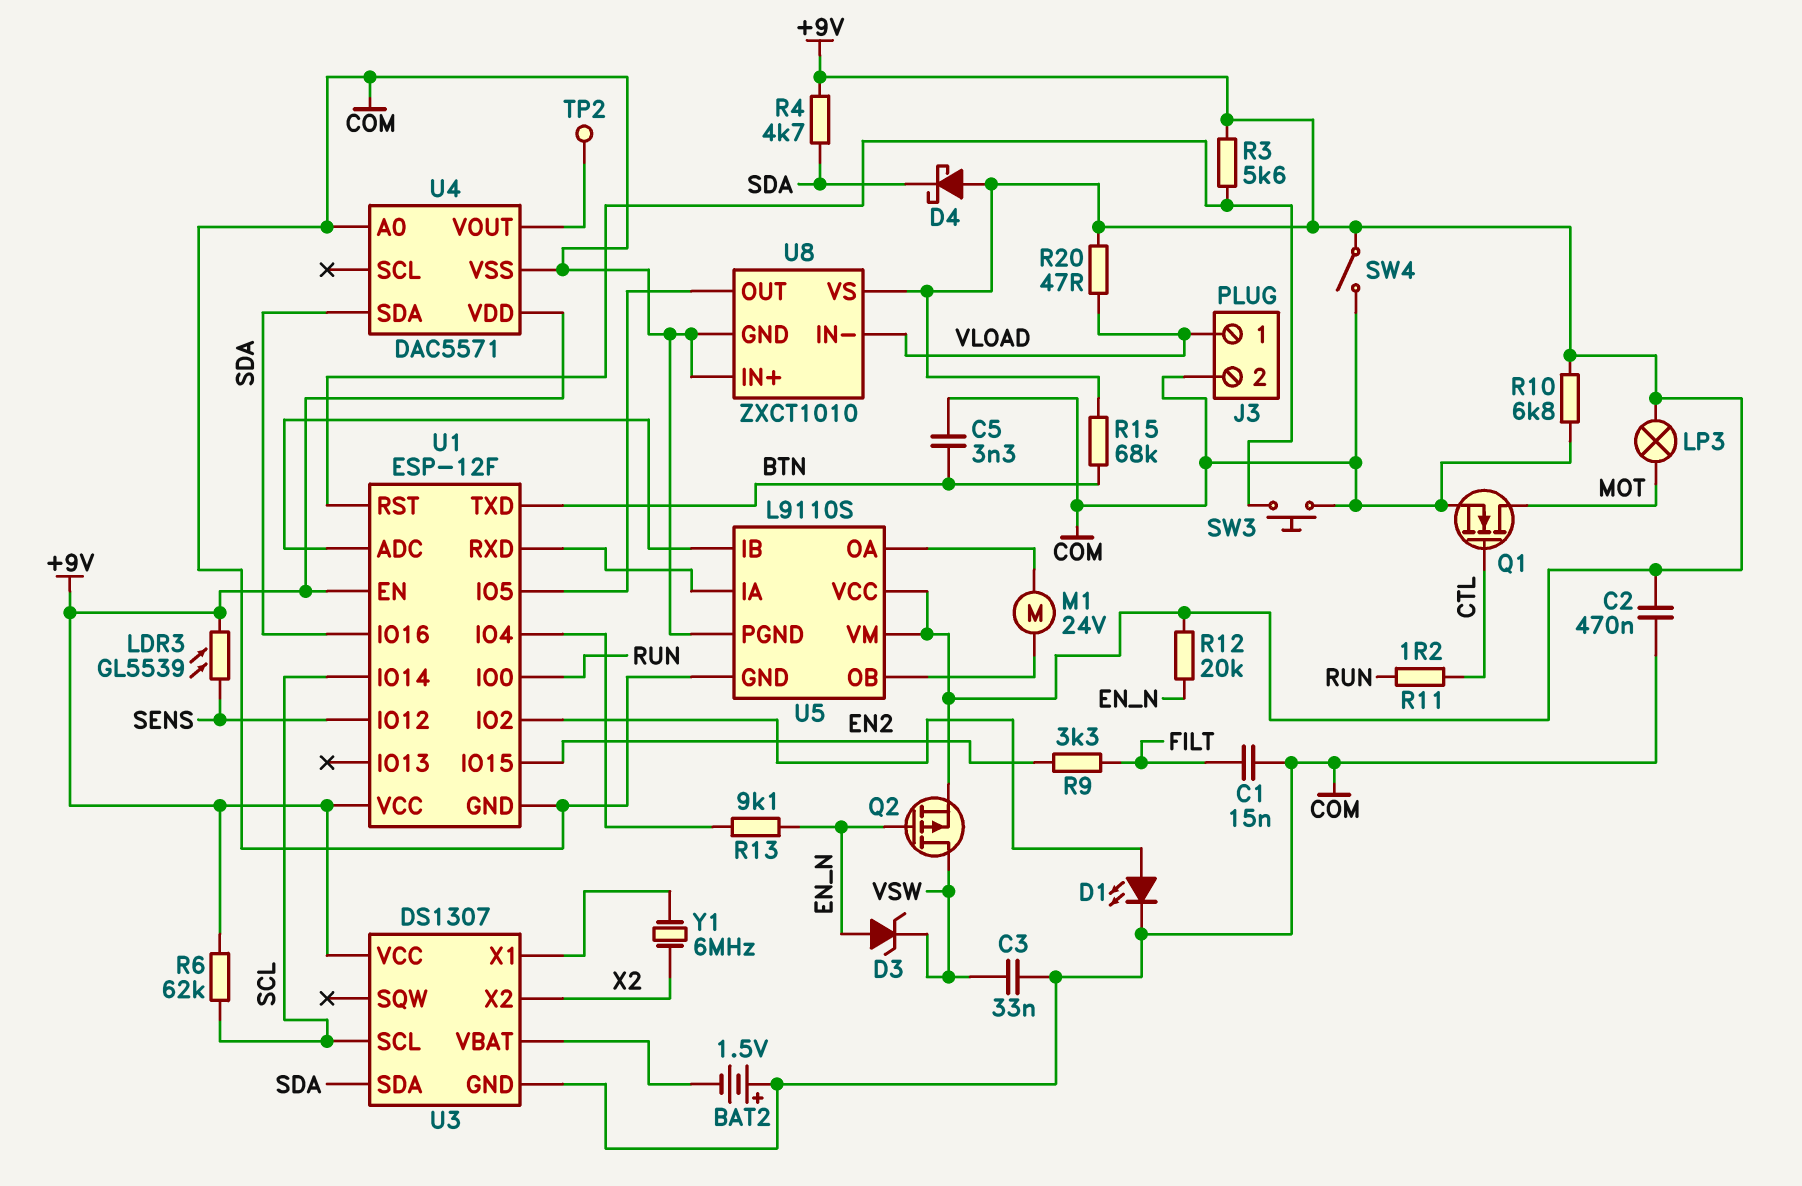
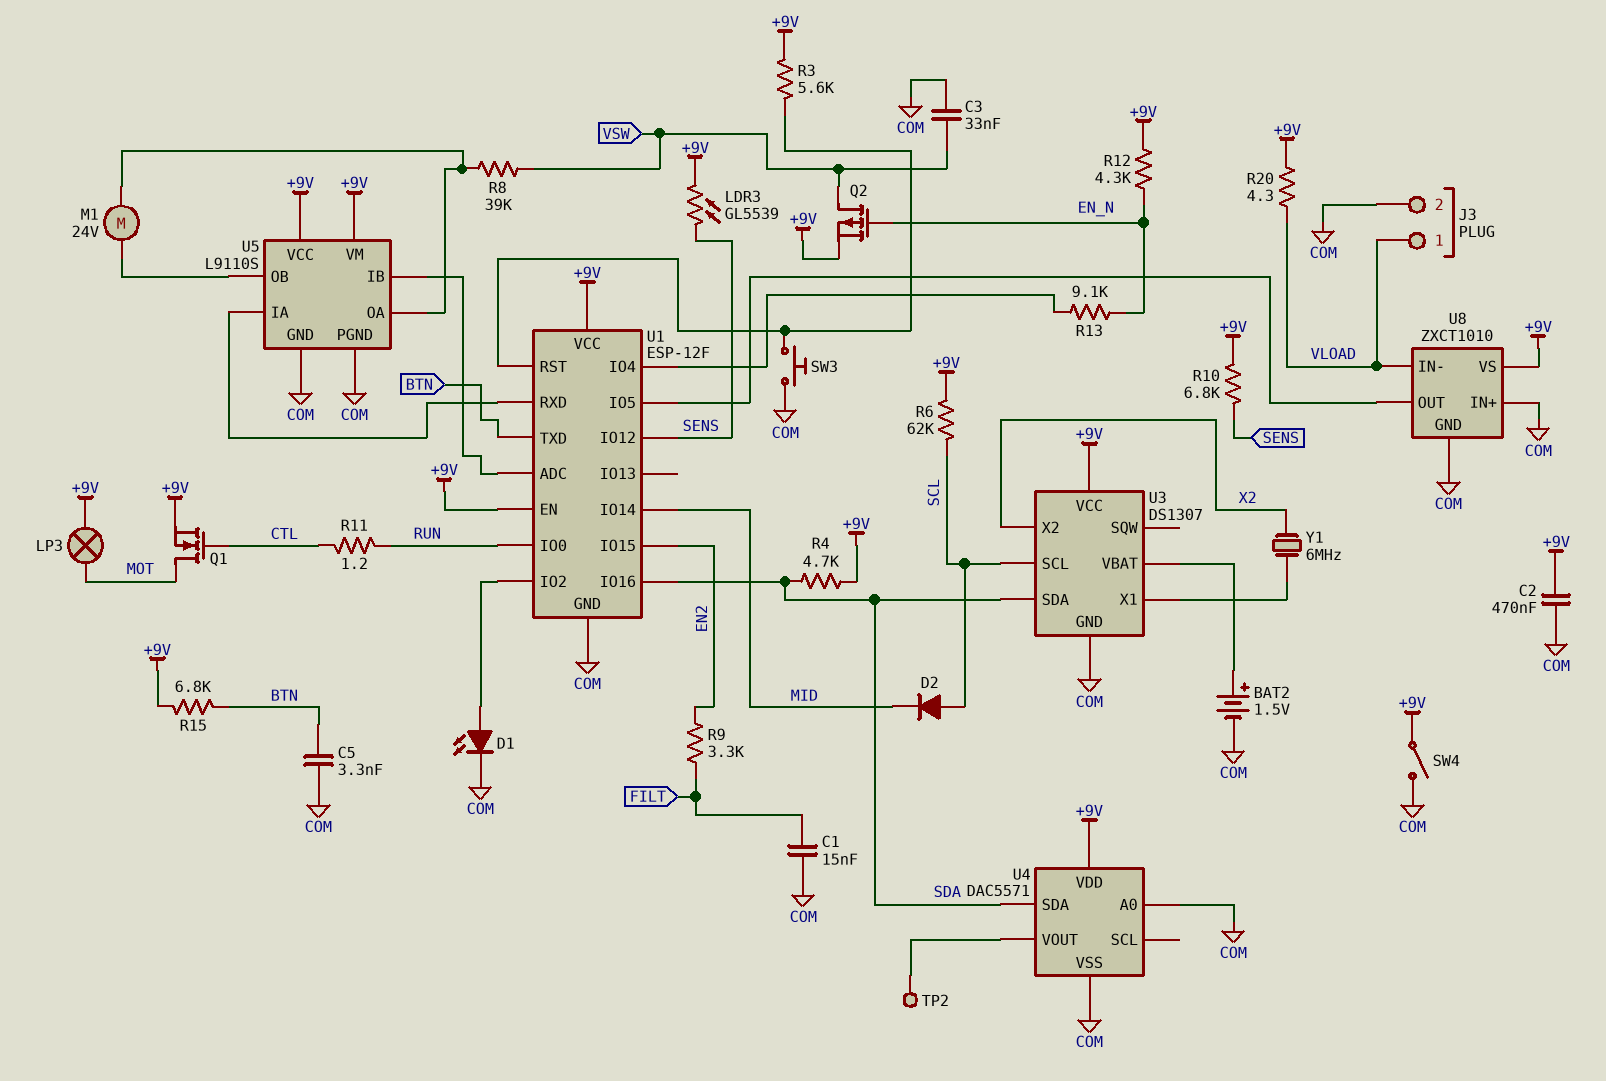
BAT2: 1.5V (plus COM, minus U3/VBAT) -> 1.5V (plus U3/VBAT, minus COM)
D2: none -> diode (A SCL, K MID)
D3: zener (A EN_N, K VSW) -> none
D4: schottky (A +9V, K SDA) -> none
Q1: NMOS (G CTL, D MOT, S COM) -> NMOS (G CTL, D MOT, S +9V)
R8: none -> 39k (U5/OA, VSW)
R10: 6.8k (+9V, COM) -> 6.8k (+9V, SENS)
R12: 20k (+9V, EN_N) -> 4.3k (+9V, EN_N)
R15: 68k (+9V, BTN) -> 6.8k (+9V, BTN)
R20: 47 (+9V, VLOAD) -> 4.3 (+9V, VLOAD)
U1 pin IO14: SCL -> MID

